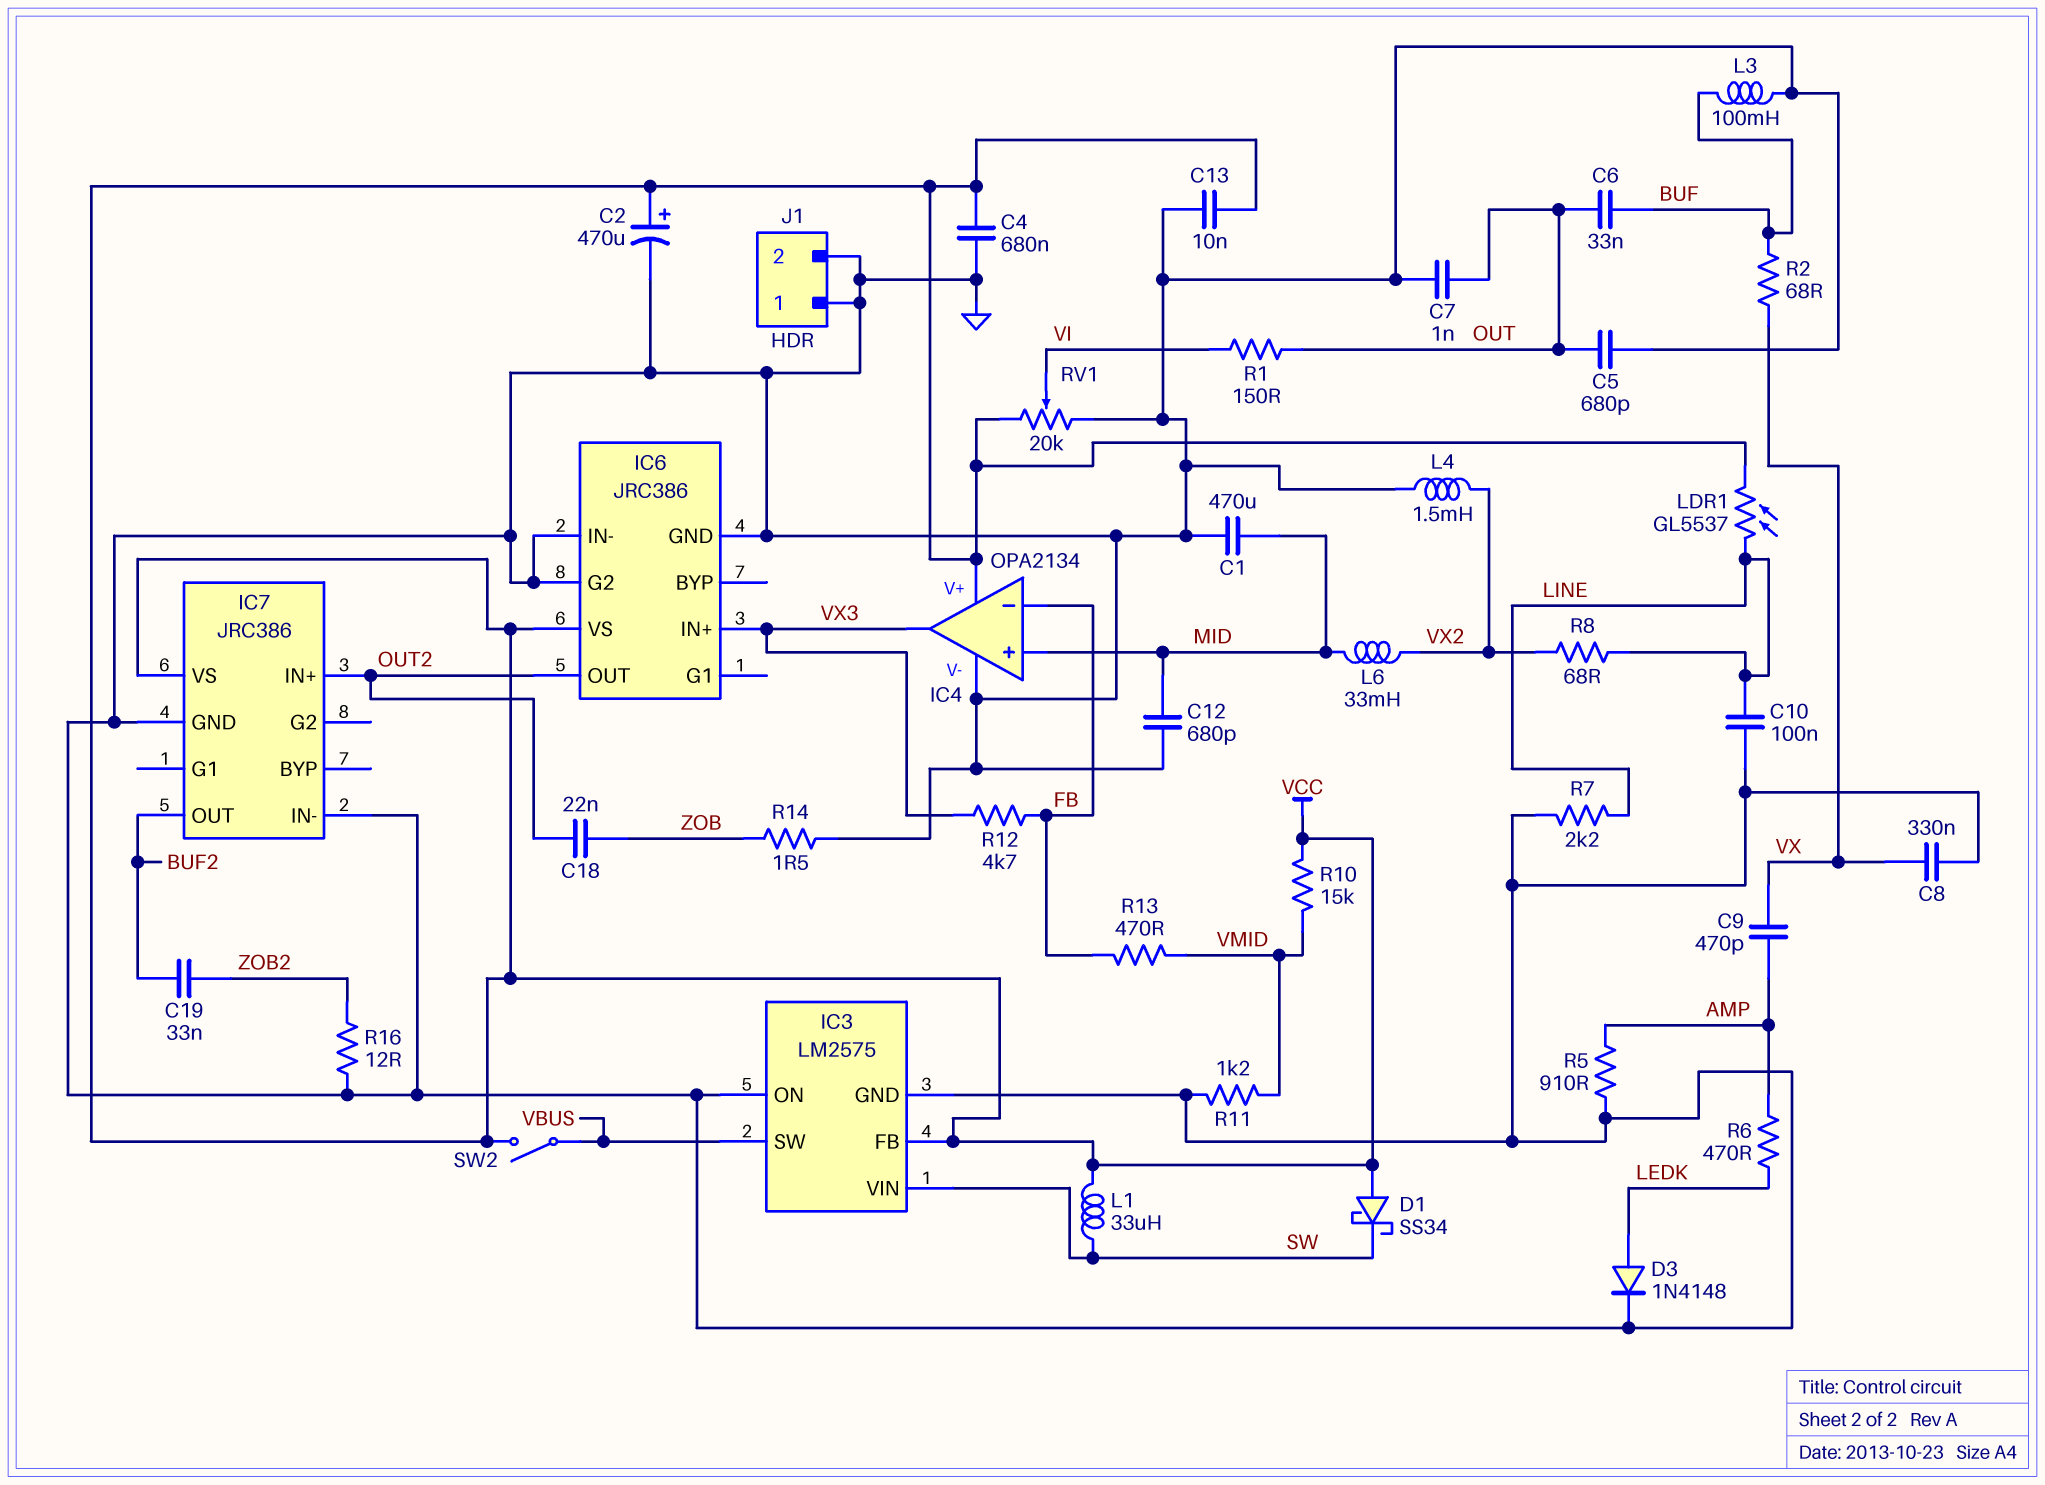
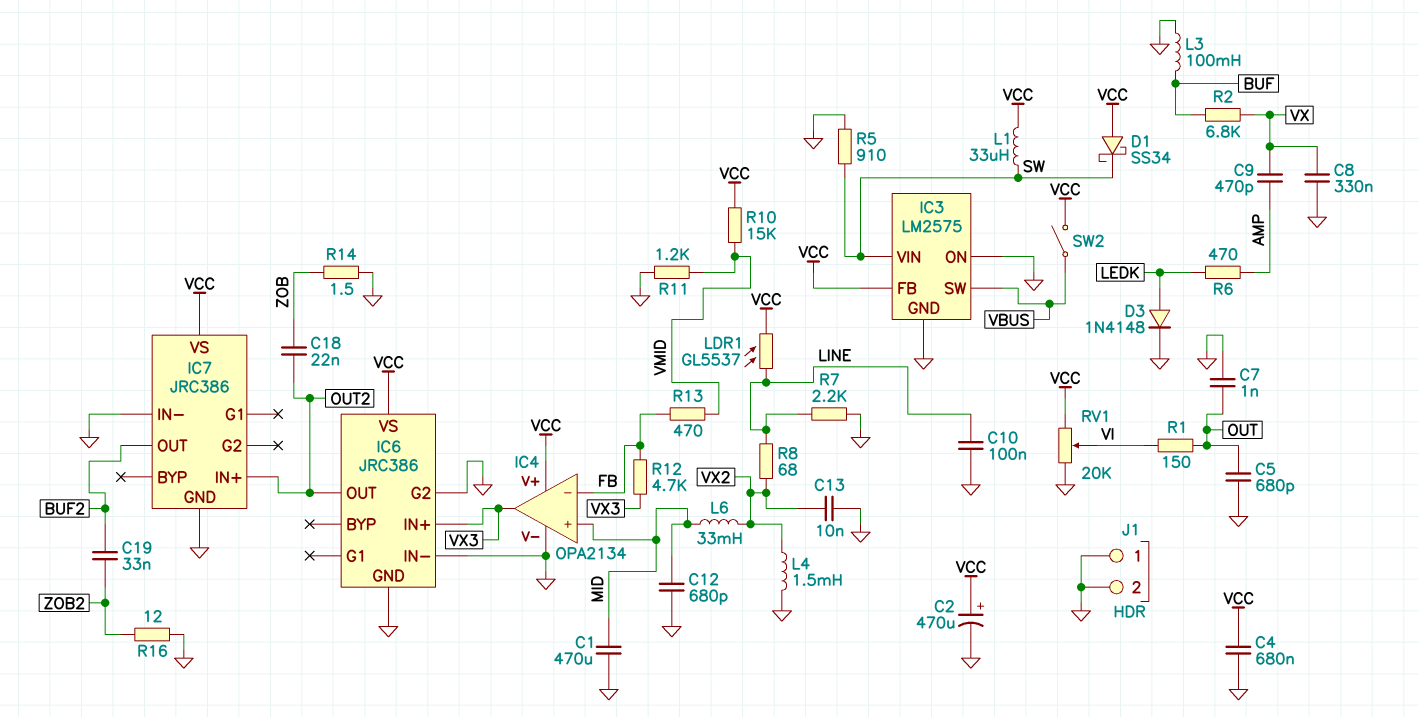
C6: 33nF (BUF, OUT) -> none
C13: 10nF (GND, VCC) -> 10nF (GND, VX2)
R2: 68 (BUF, VX) -> 6.8k (BUF, VX)
R5: 910 (AMP, GND) -> 910 (GND, SW)

